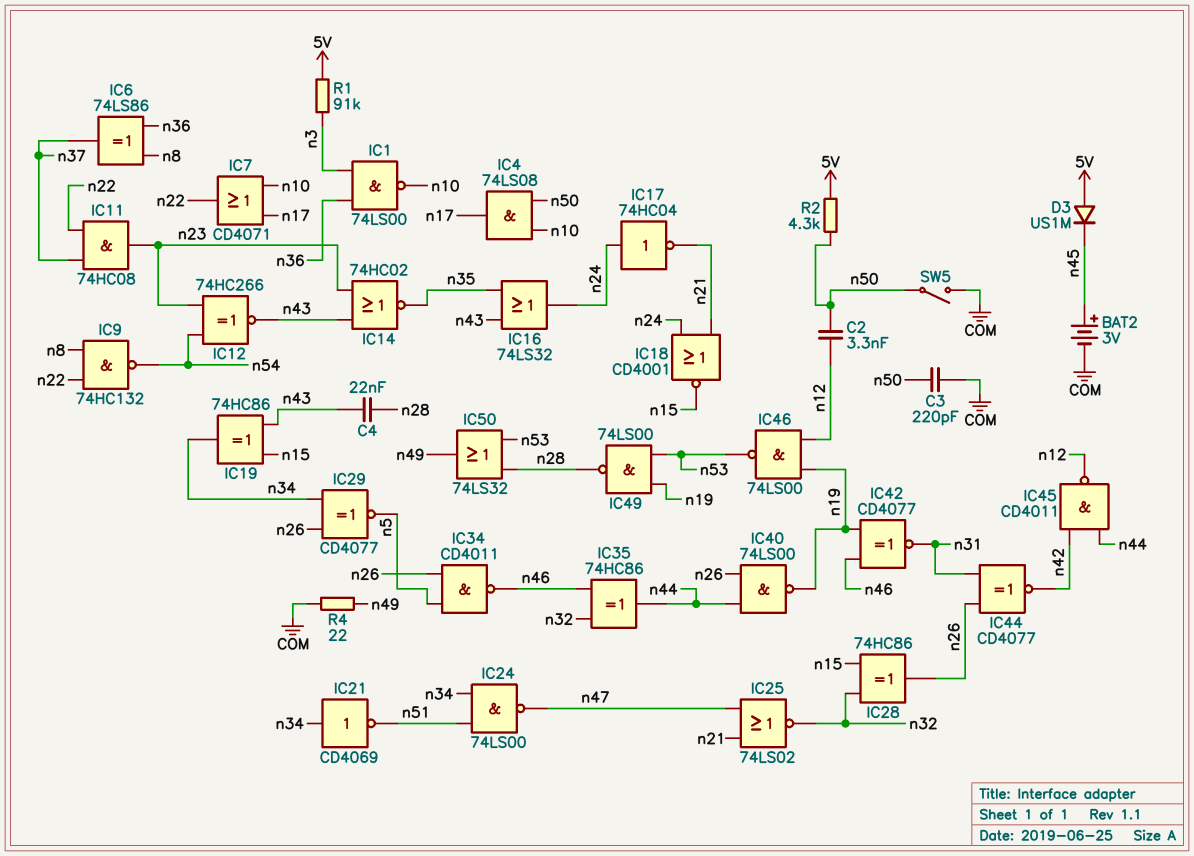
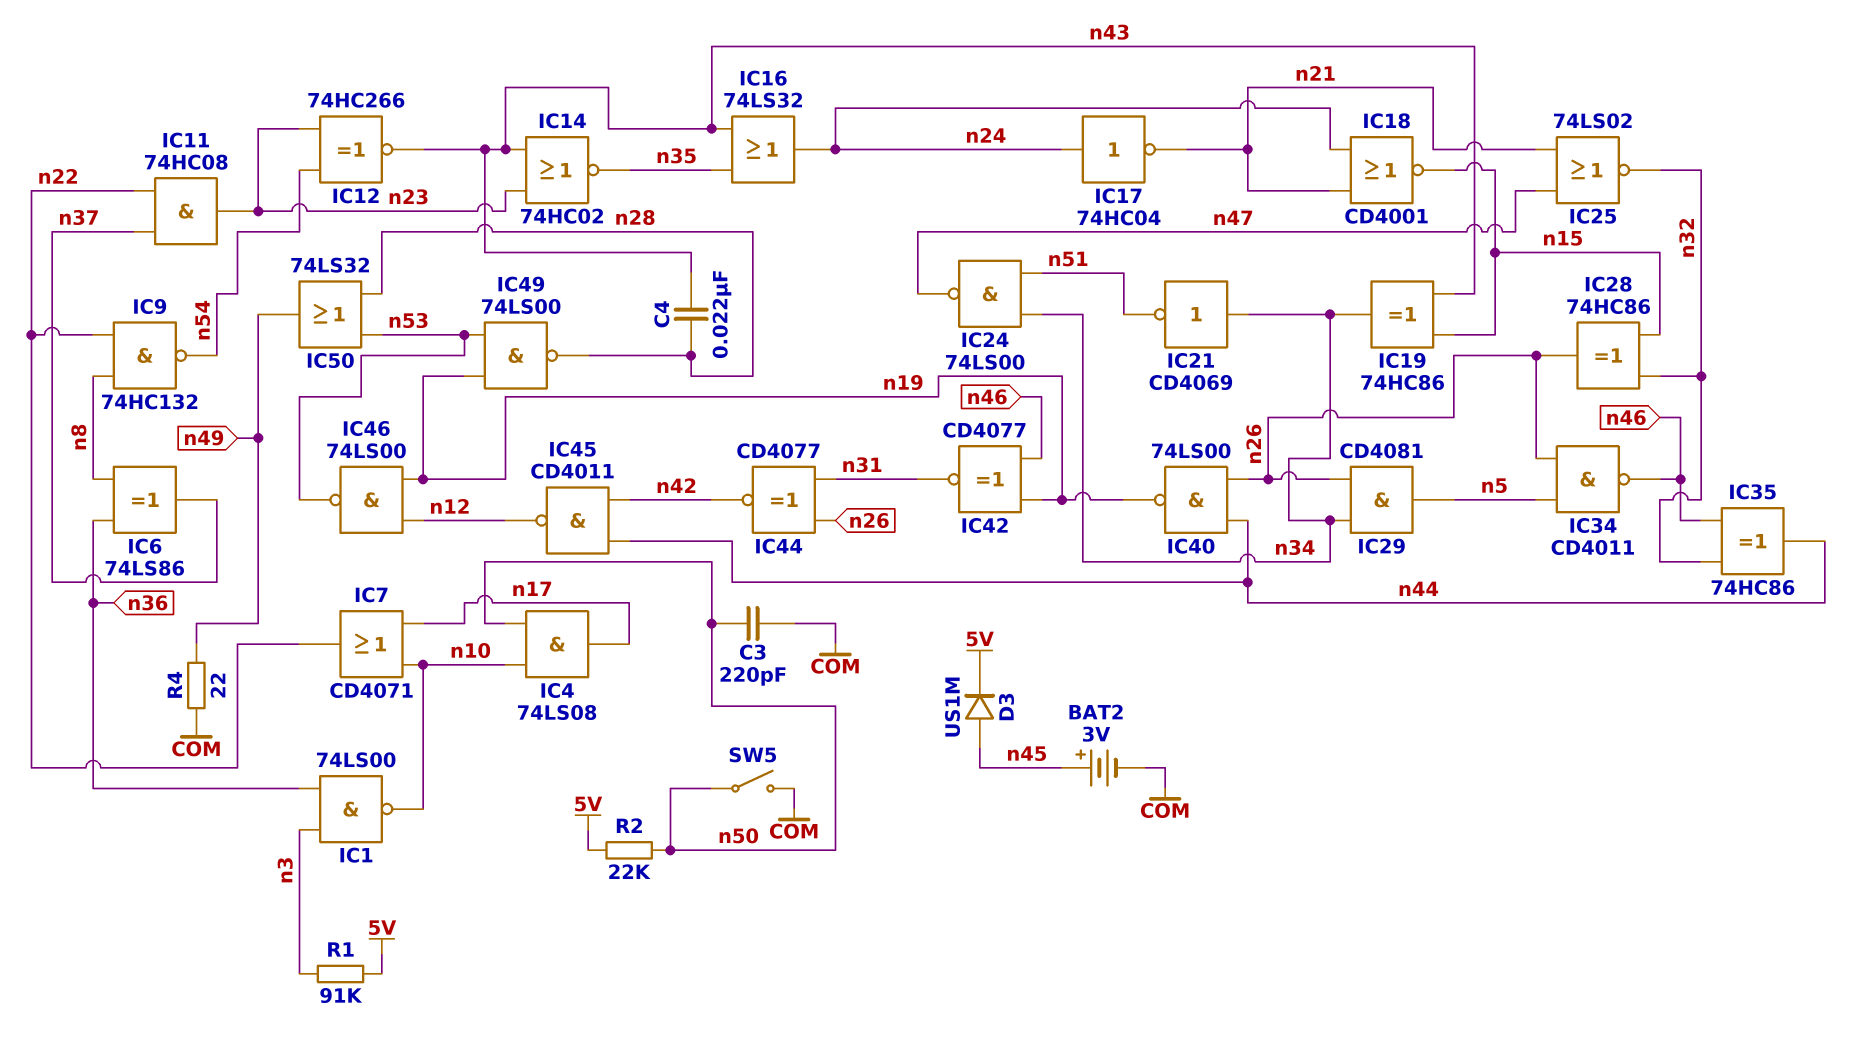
C2: 3.3nF (n12, n50) -> none
D3: diode US1M (A 5V, K n45) -> diode US1M (A n45, K 5V)
IC29: XNOR CD4077 (in n26, in n34, out n5) -> AND CD4081 (in n26, in n34, out n5)
R2: 4.3k (5V, n50) -> 22k (5V, n50)

